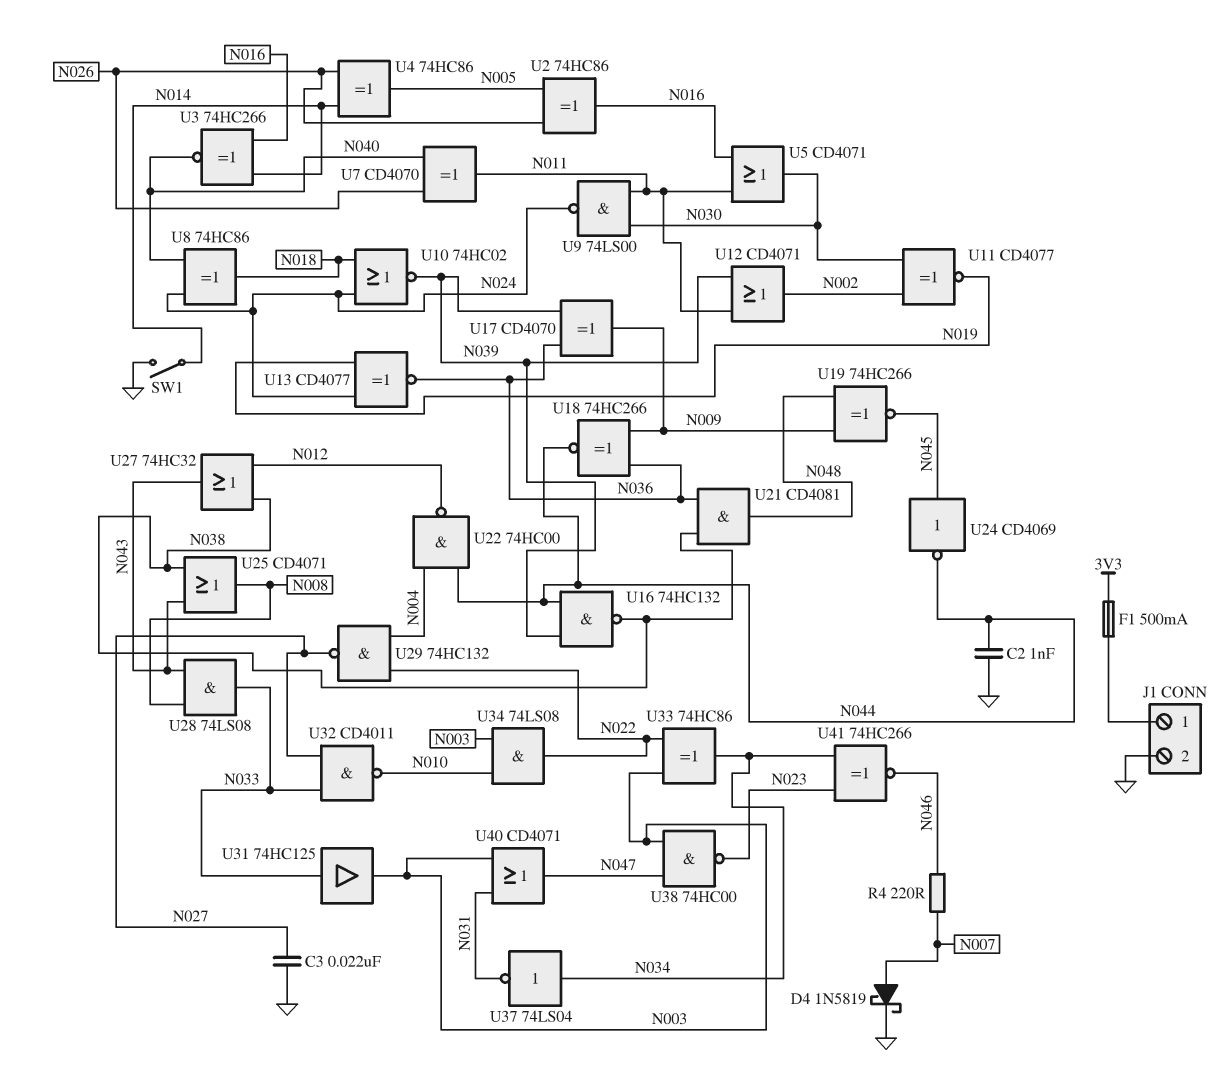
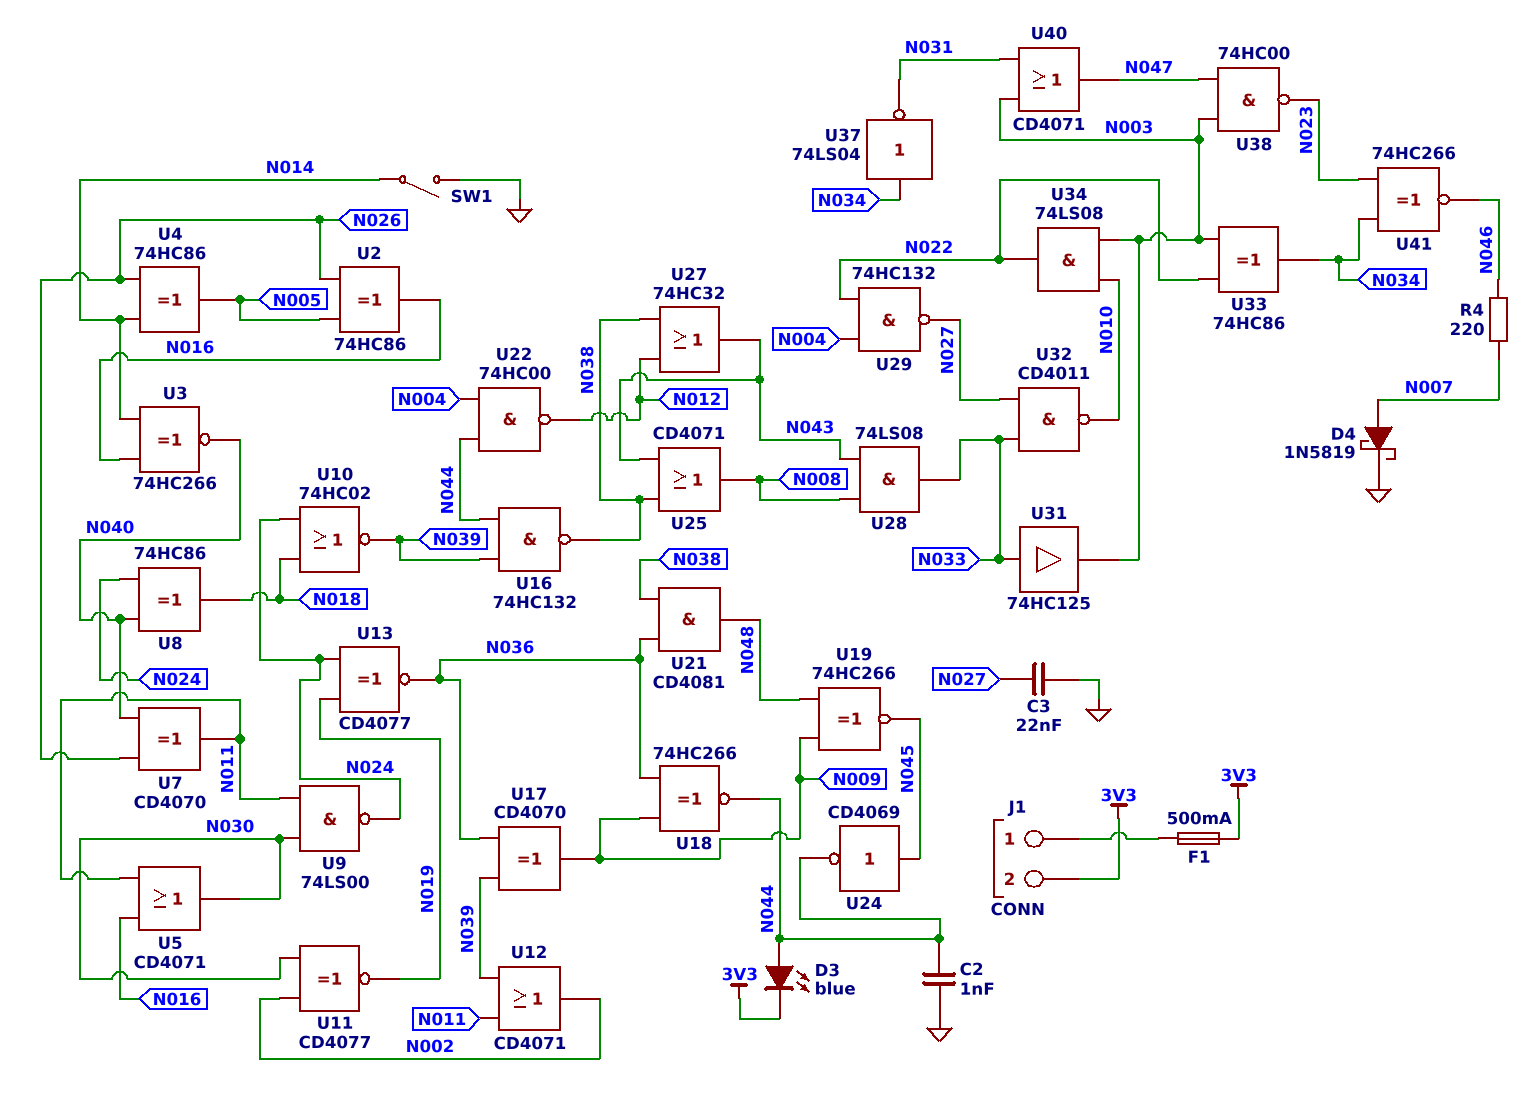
D3: none -> LED blue (A N044, K 3V3)
J1 pin 2: GND -> 3V3

